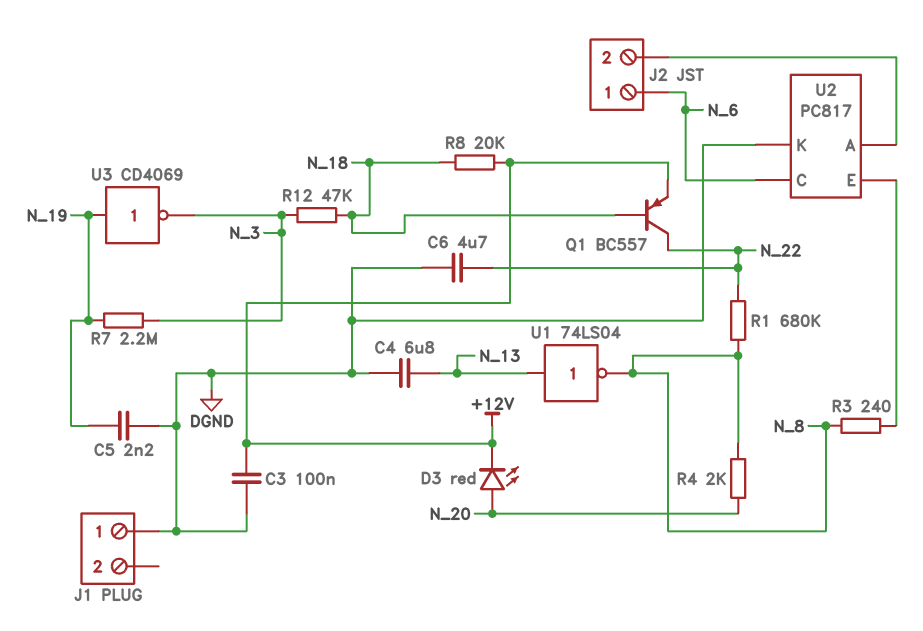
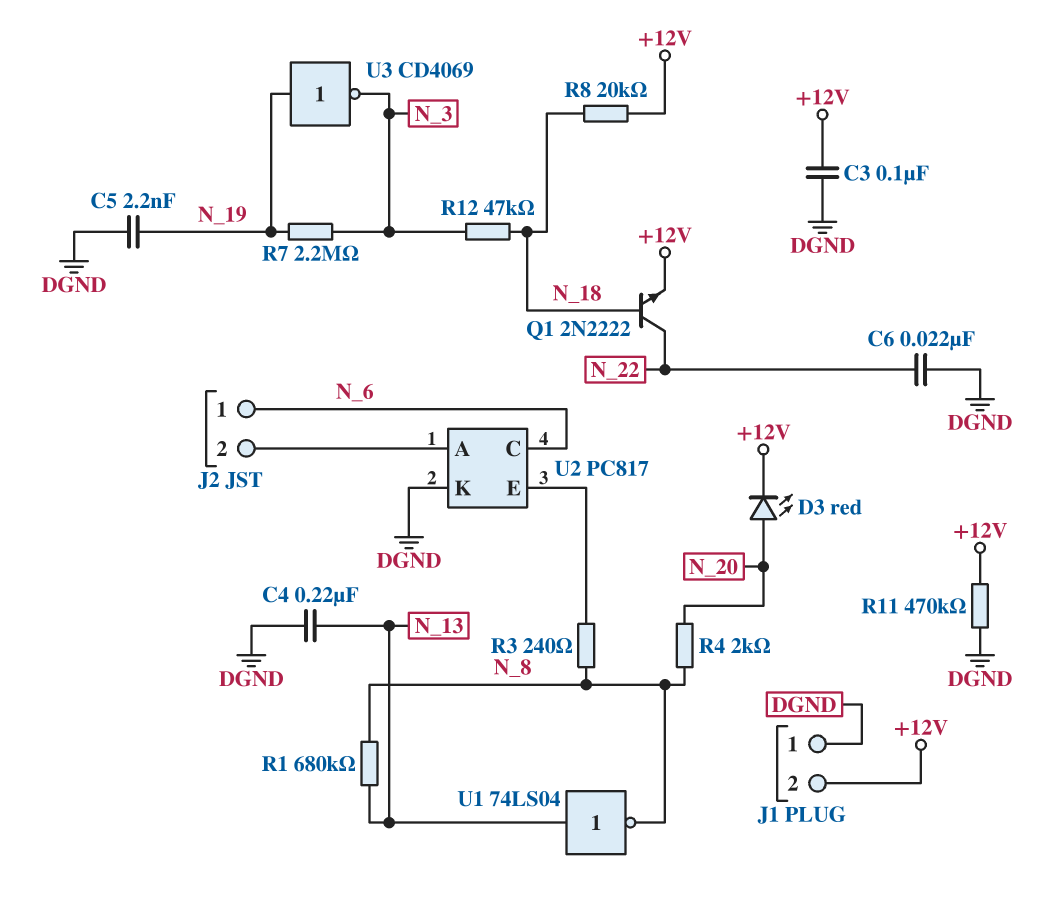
C4: 6.8uF (DGND, N_13) -> 220nF (DGND, N_13)
C6: 4.7uF (DGND, N_22) -> 22nF (DGND, N_22)
J1 pin 2: none -> +12V
Q1: PNP BC557 (B N_18, C N_22, E +12V) -> NPN 2N2222 (B N_18, C N_22, E +12V)
R1: 680k (N_8, N_22) -> 680k (N_8, N_13)
R11: none -> 470k (+12V, DGND)

